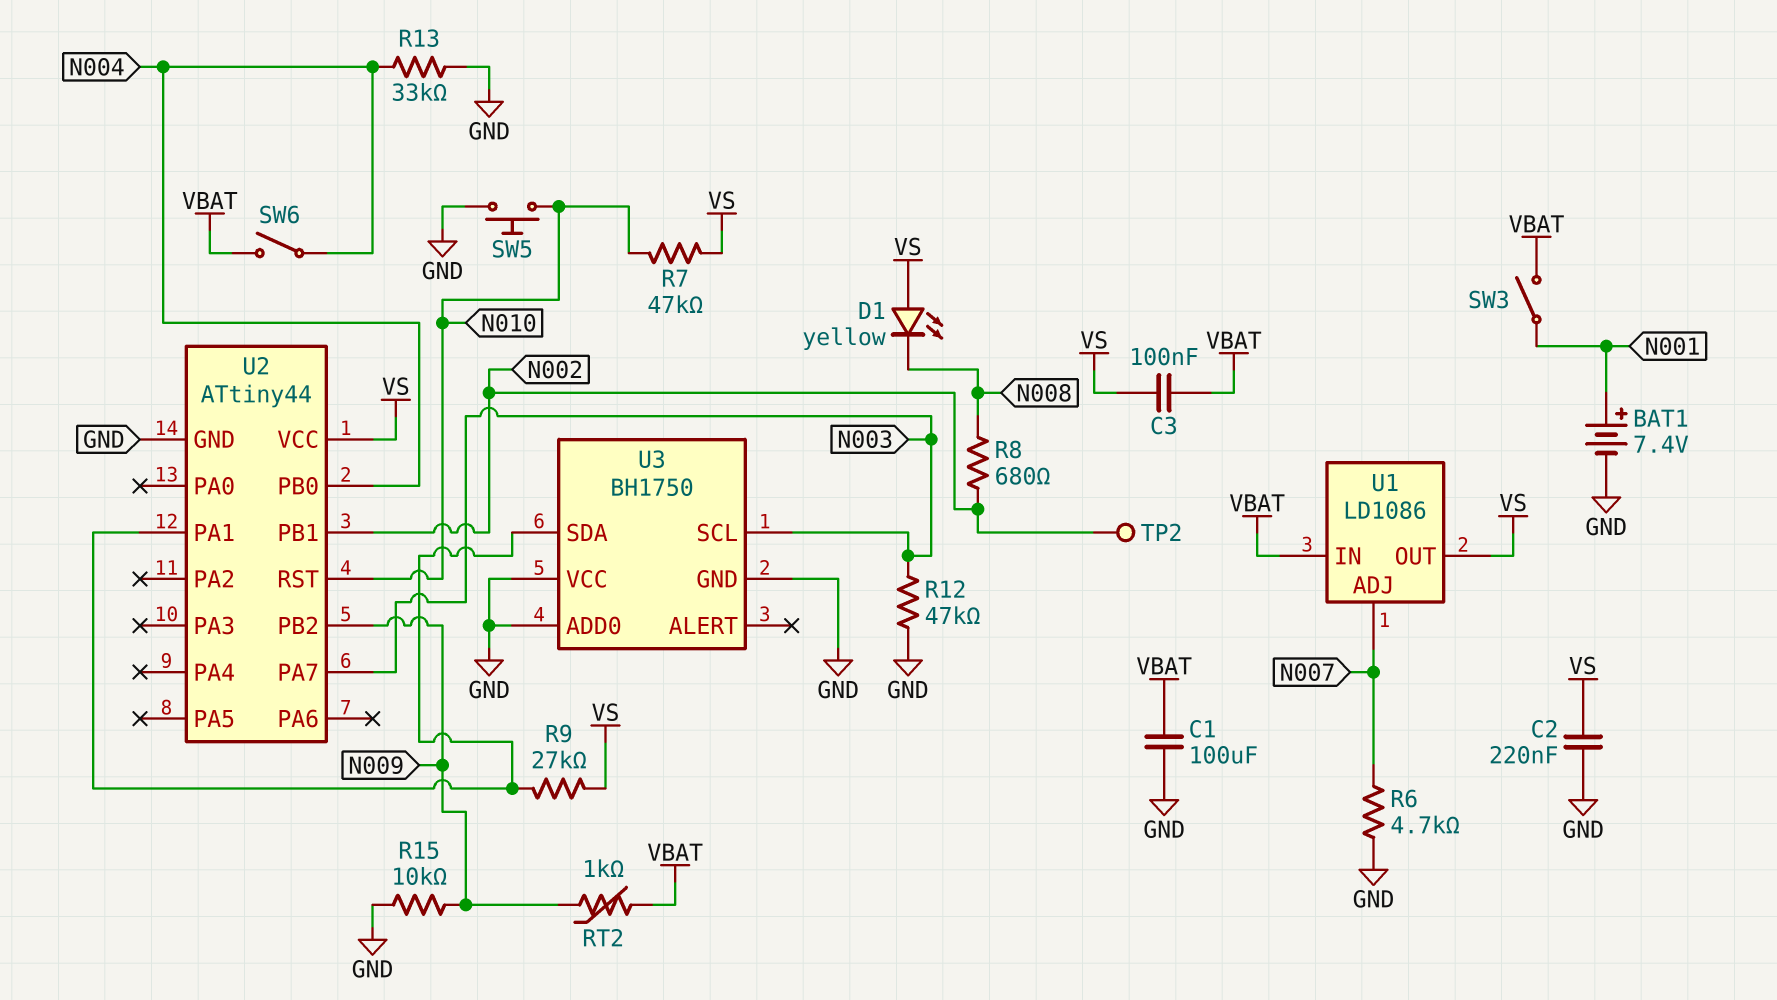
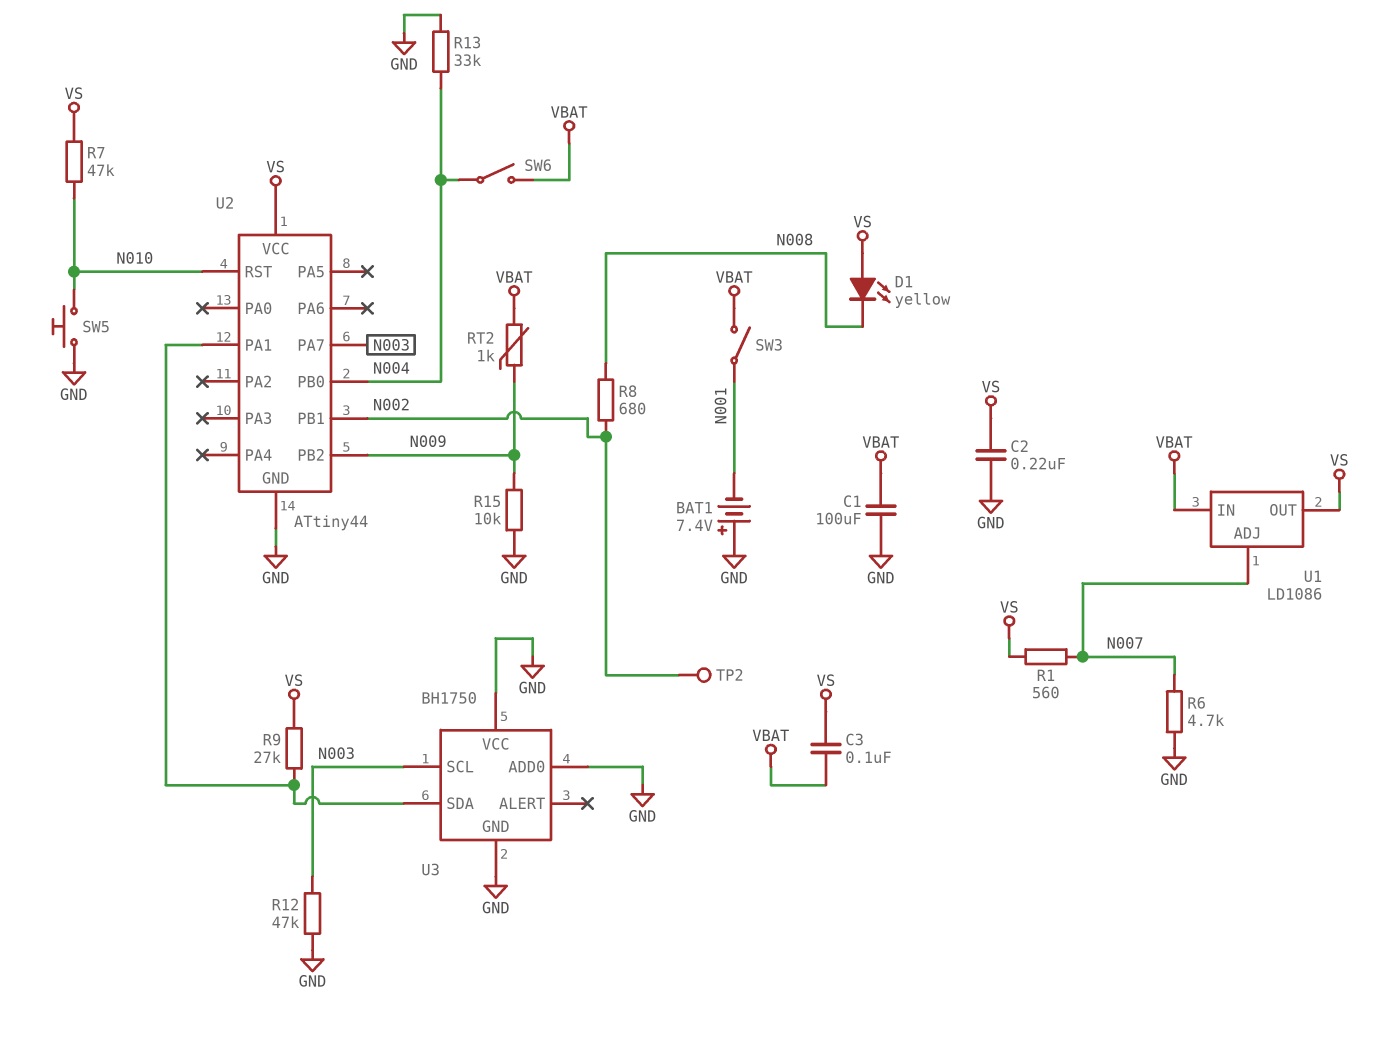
BAT1: 7.4V (plus N001, minus GND) -> 7.4V (plus GND, minus N001)
R1: none -> 560 (N007, VS)

